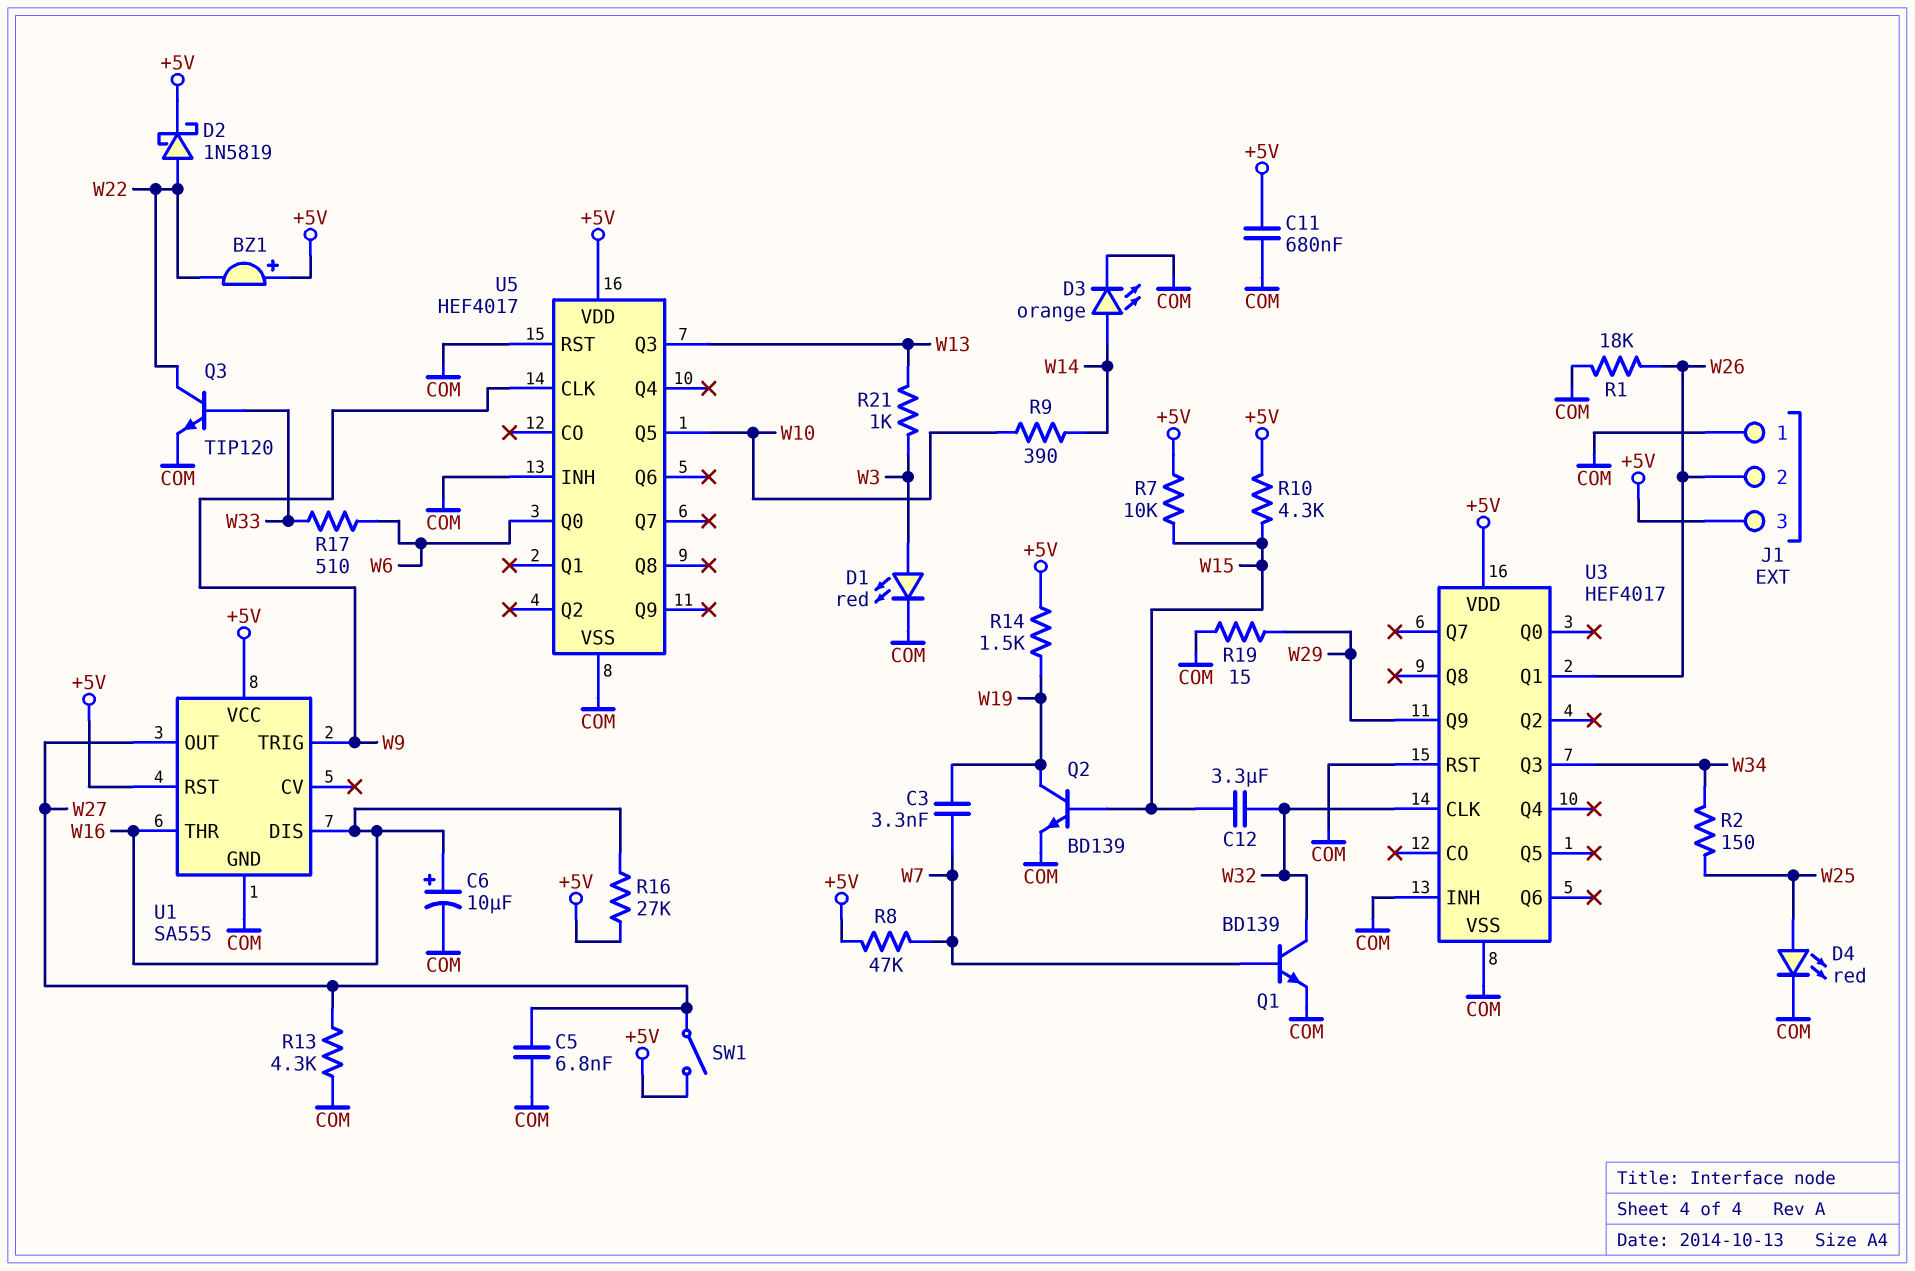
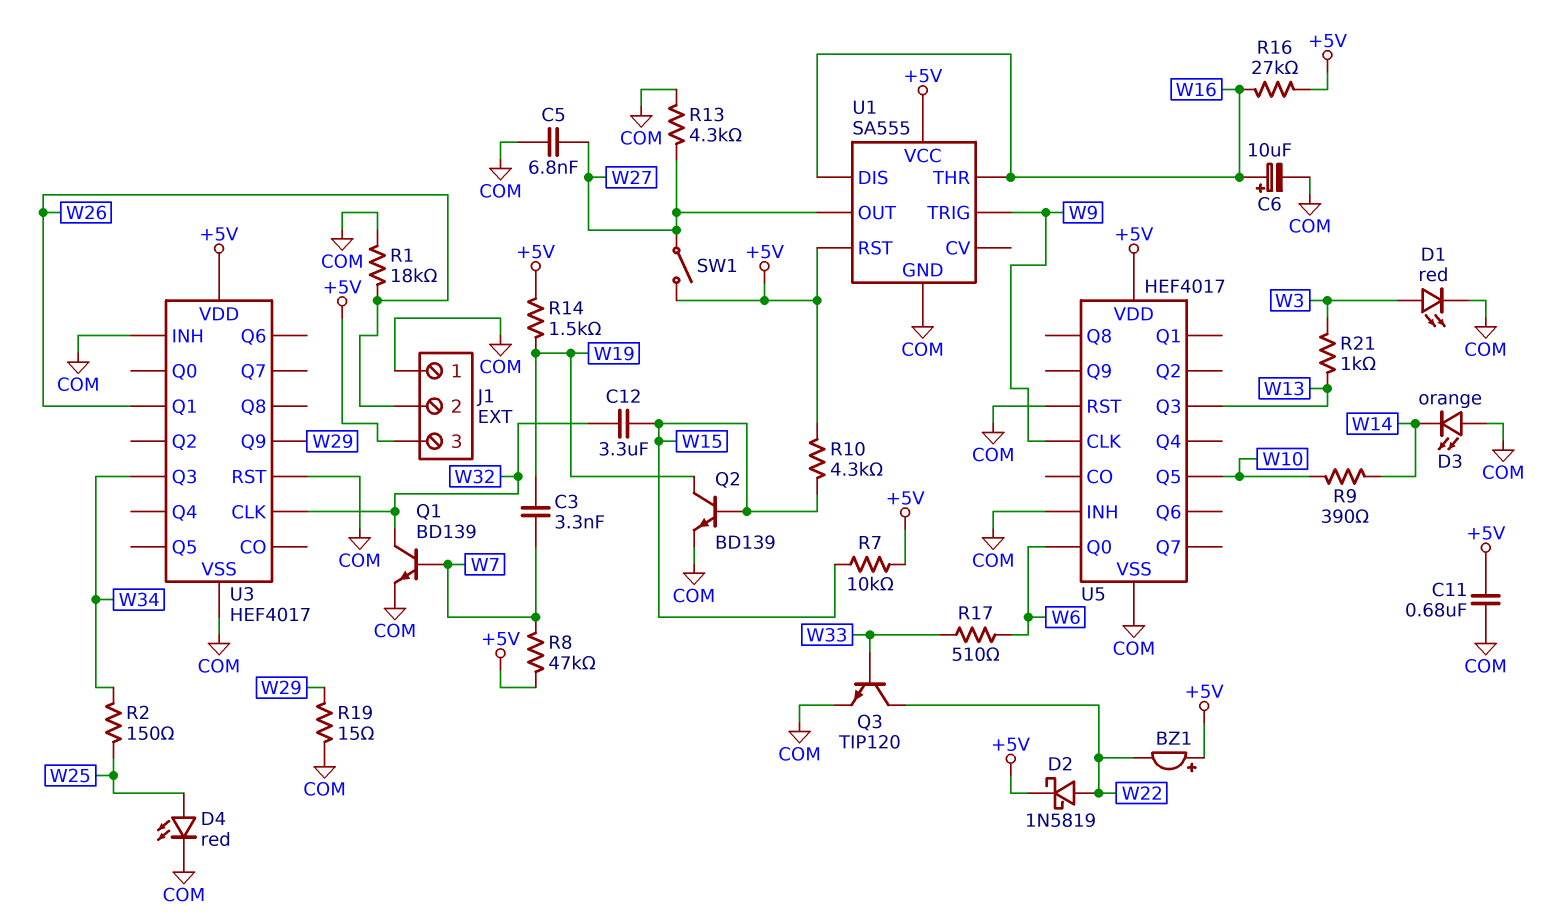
D3: LED orange (A W14, K COM) -> LED orange (A COM, K W14)

